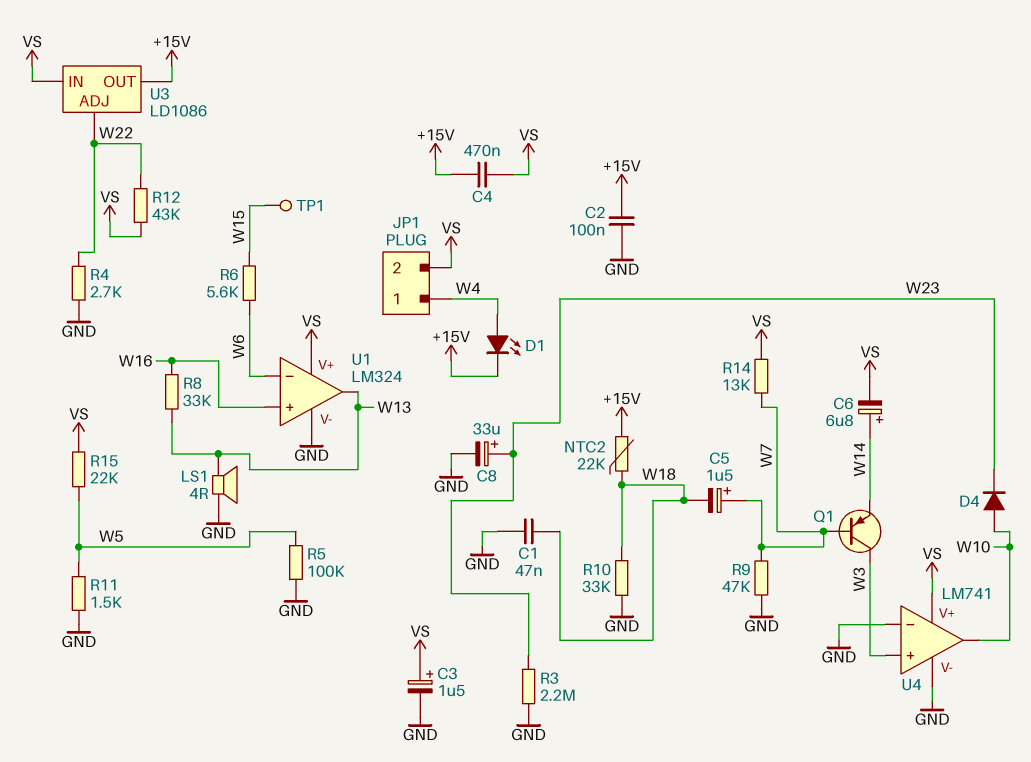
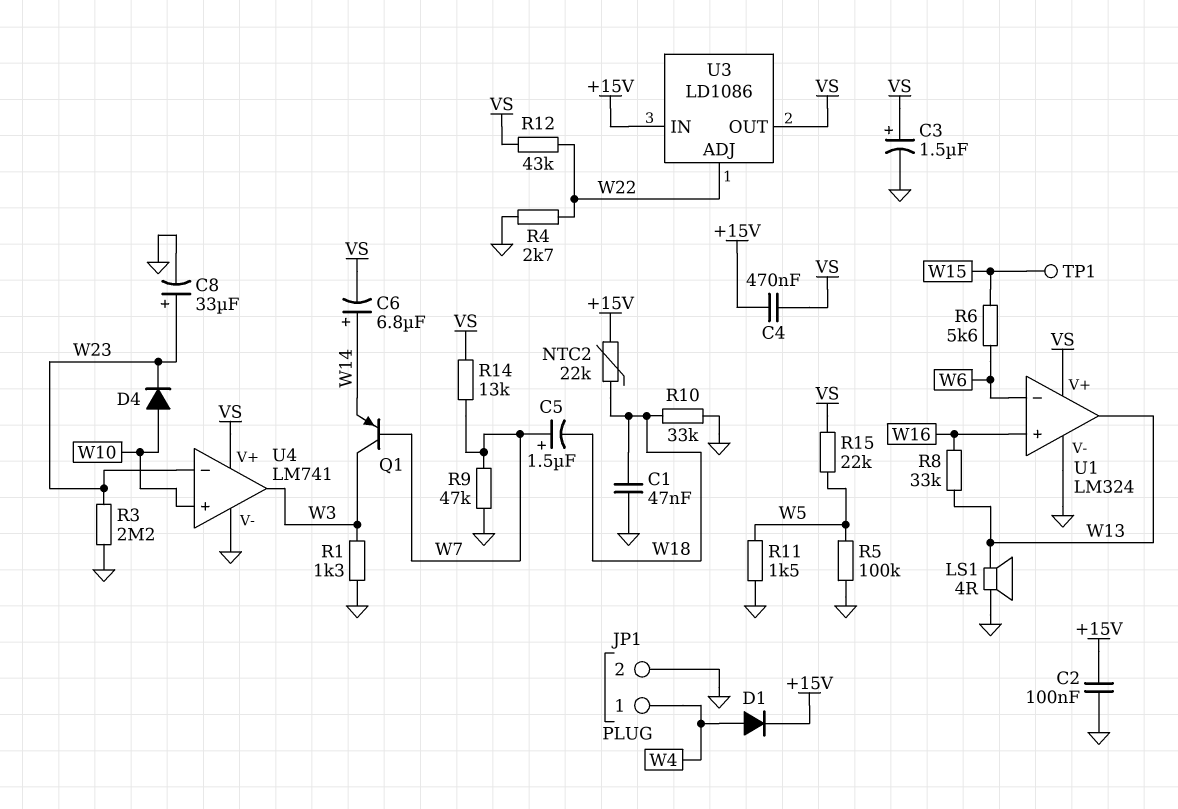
D1: LED (A W4, K +15V) -> diode (A W4, K +15V)
JP1 pin 2: VS -> GND
R1: none -> 1.3k (GND, W3)
U3 pin IN: VS -> +15V
U3 pin OUT: +15V -> VS
U4 pin in+: W3 -> W10
U4 pin in-: GND -> W23
U4 pin out: W10 -> W3

